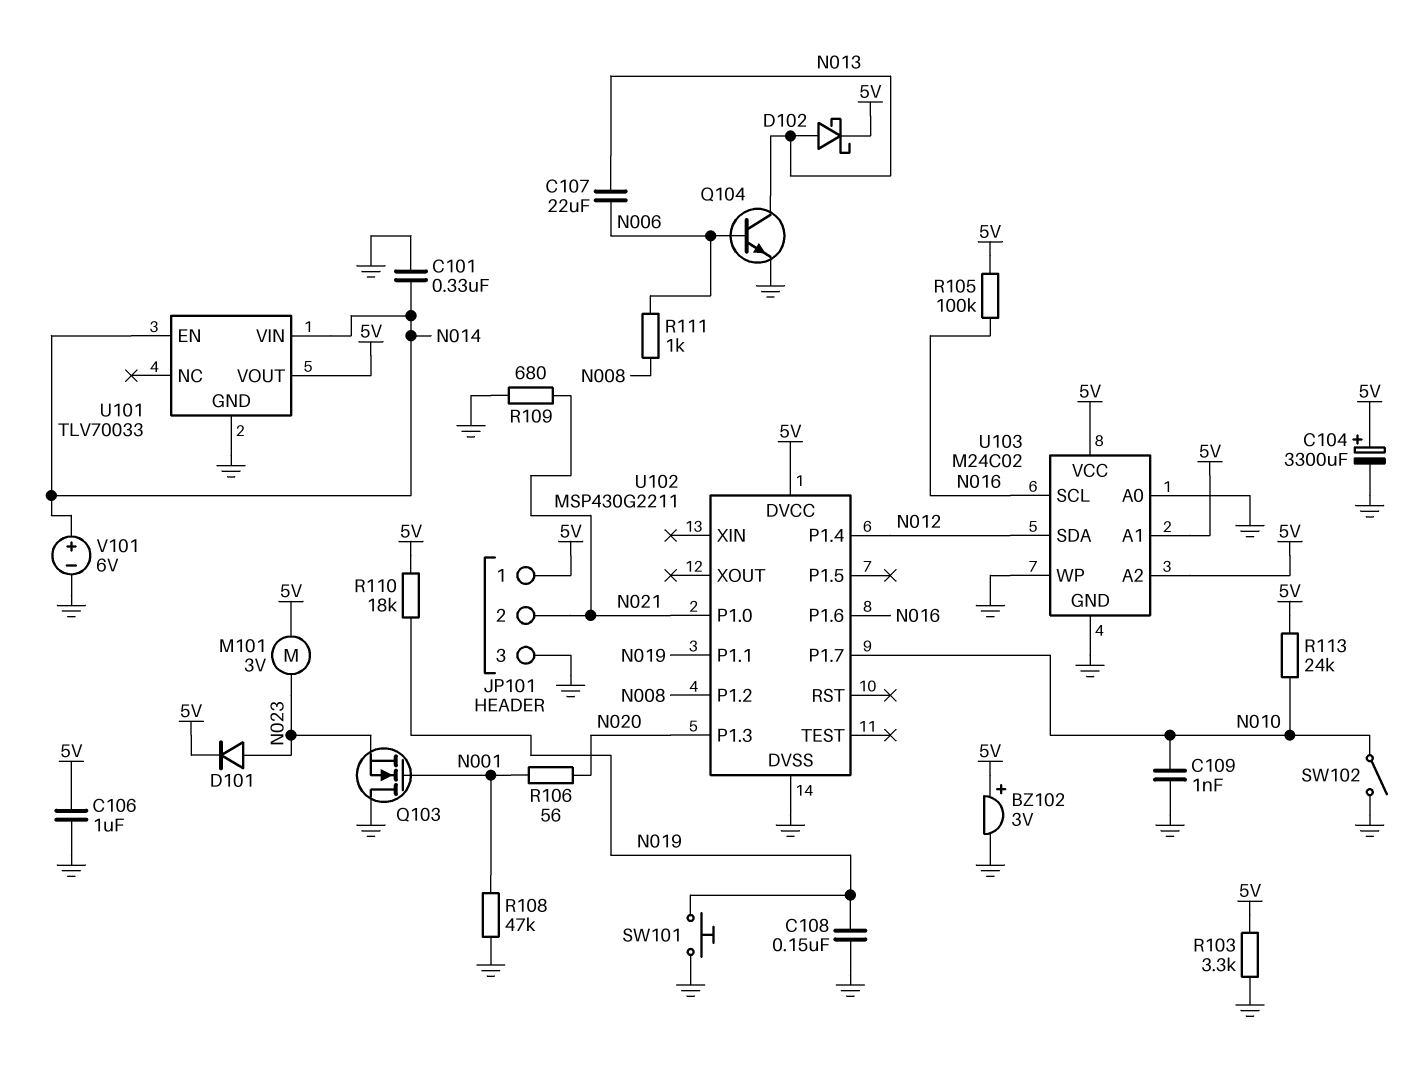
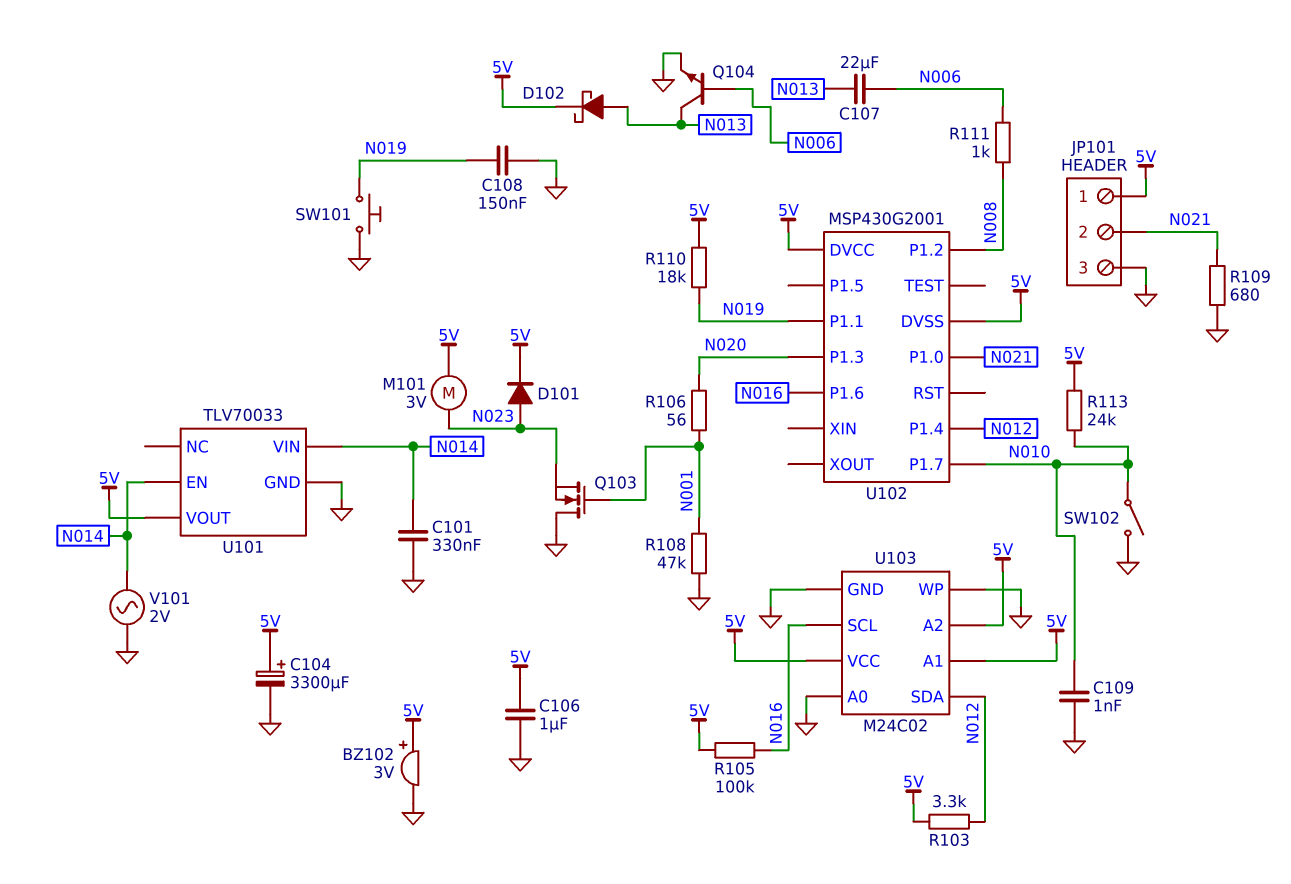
R103: 3.3k (5V, GND) -> 3.3k (5V, N012)
U102: MSP430G2211 -> MSP430G2001
U102 pin DVSS: GND -> 5V
V101: 6V (plus N014, minus GND) -> AC 2V (GND, N014)

